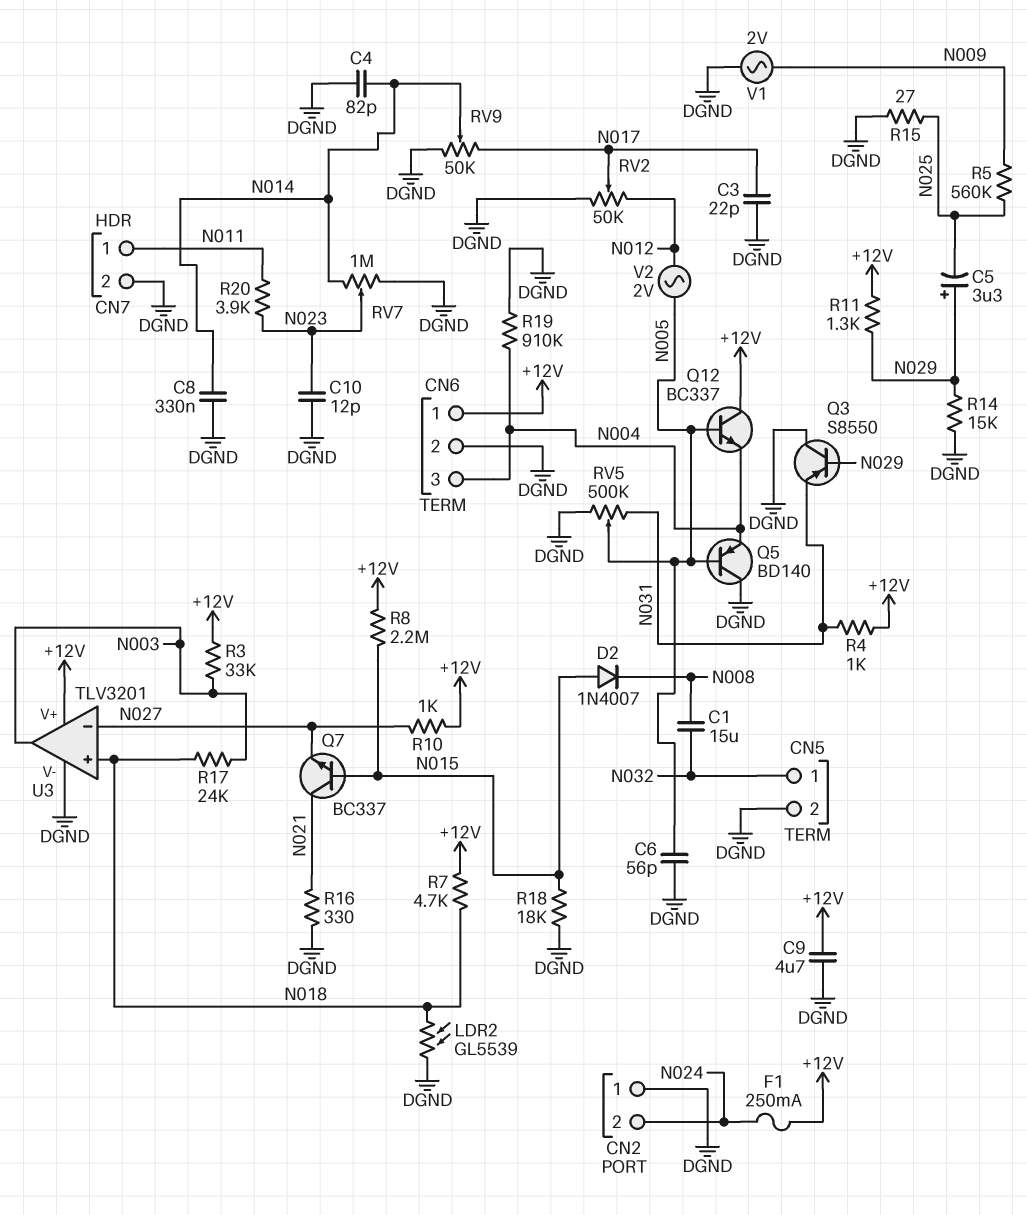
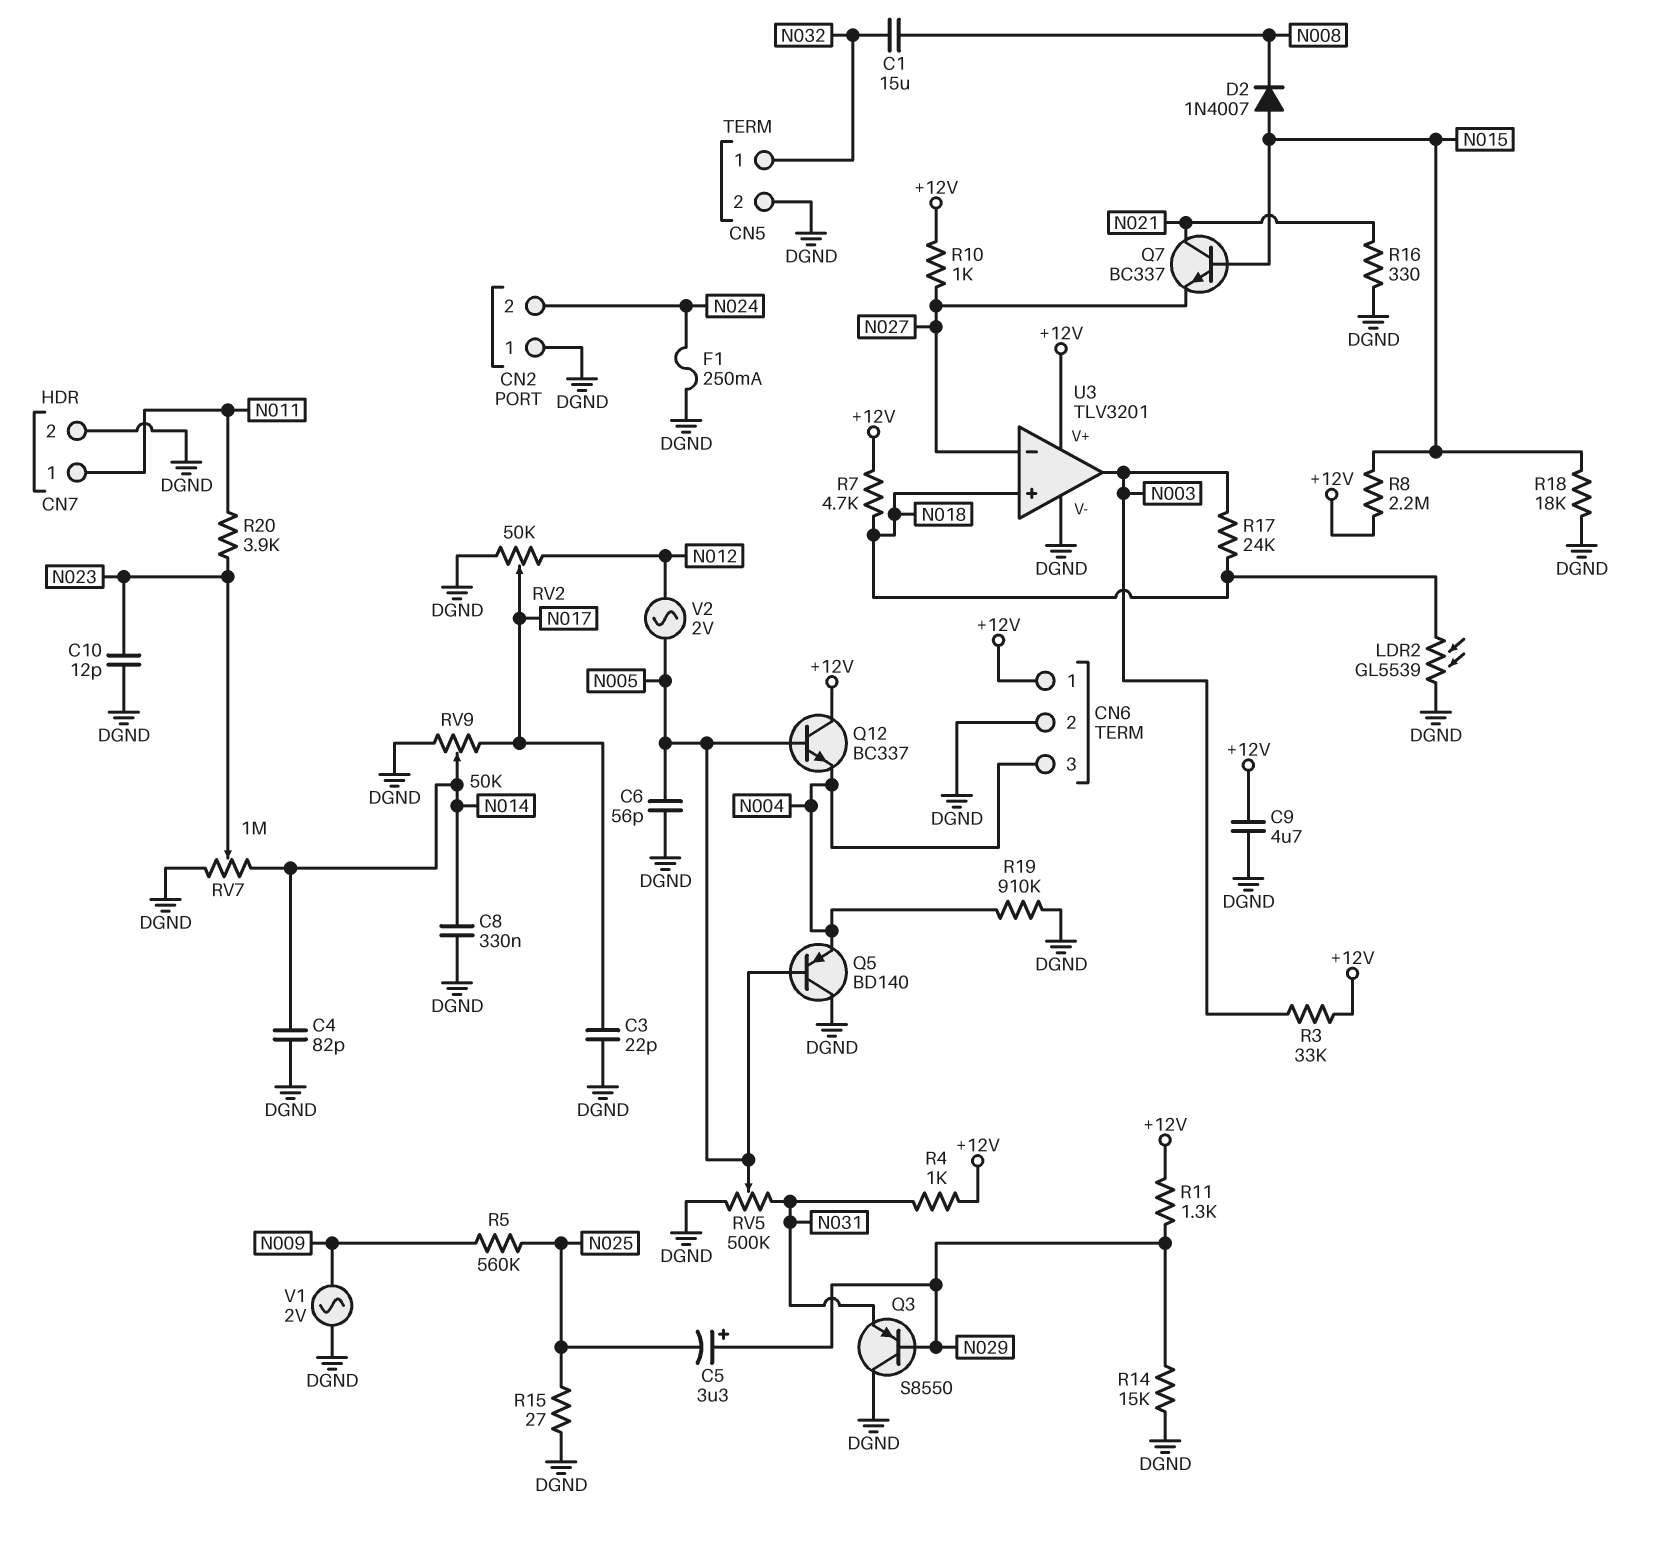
F1: 250mA (+12V, N024) -> 250mA (DGND, N024)

